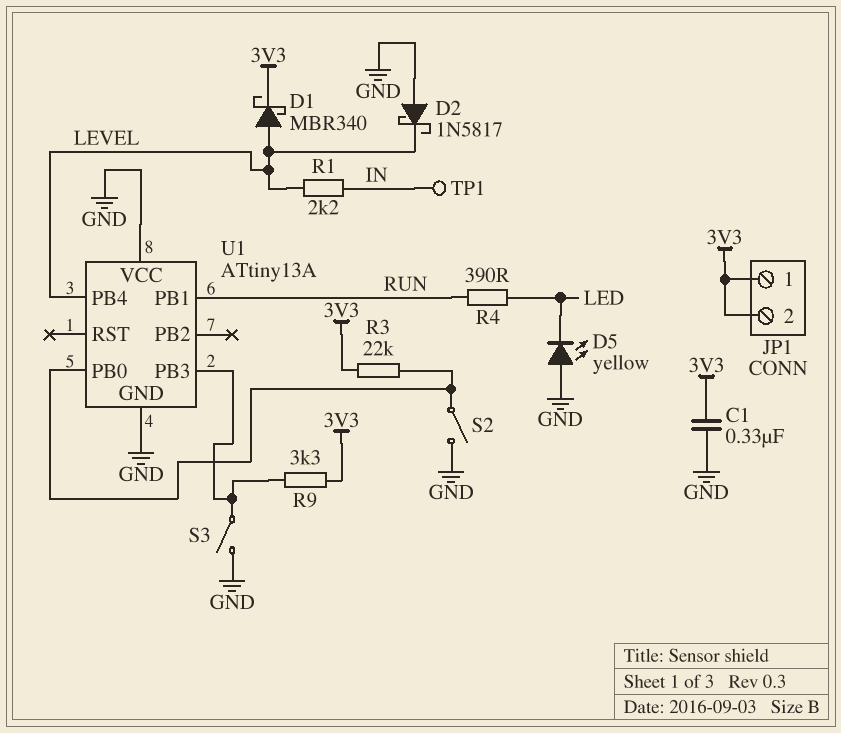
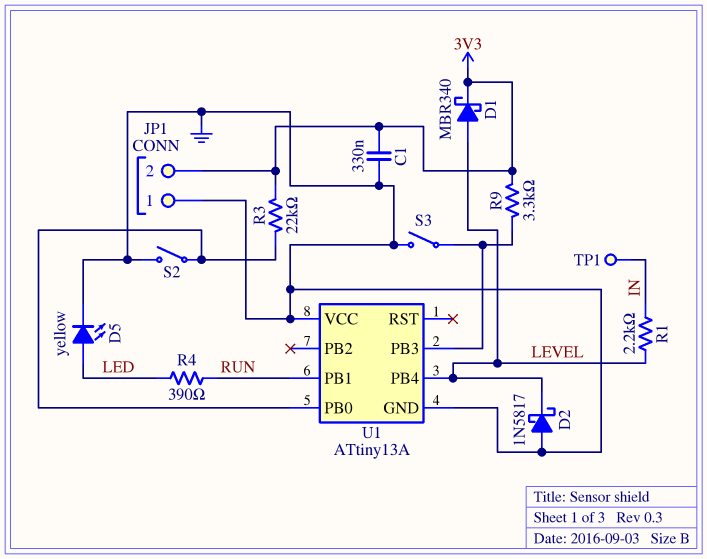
D5: LED yellow (A GND, K LED) -> LED yellow (A LED, K GND)
JP1 pin 1: 3V3 -> GND

